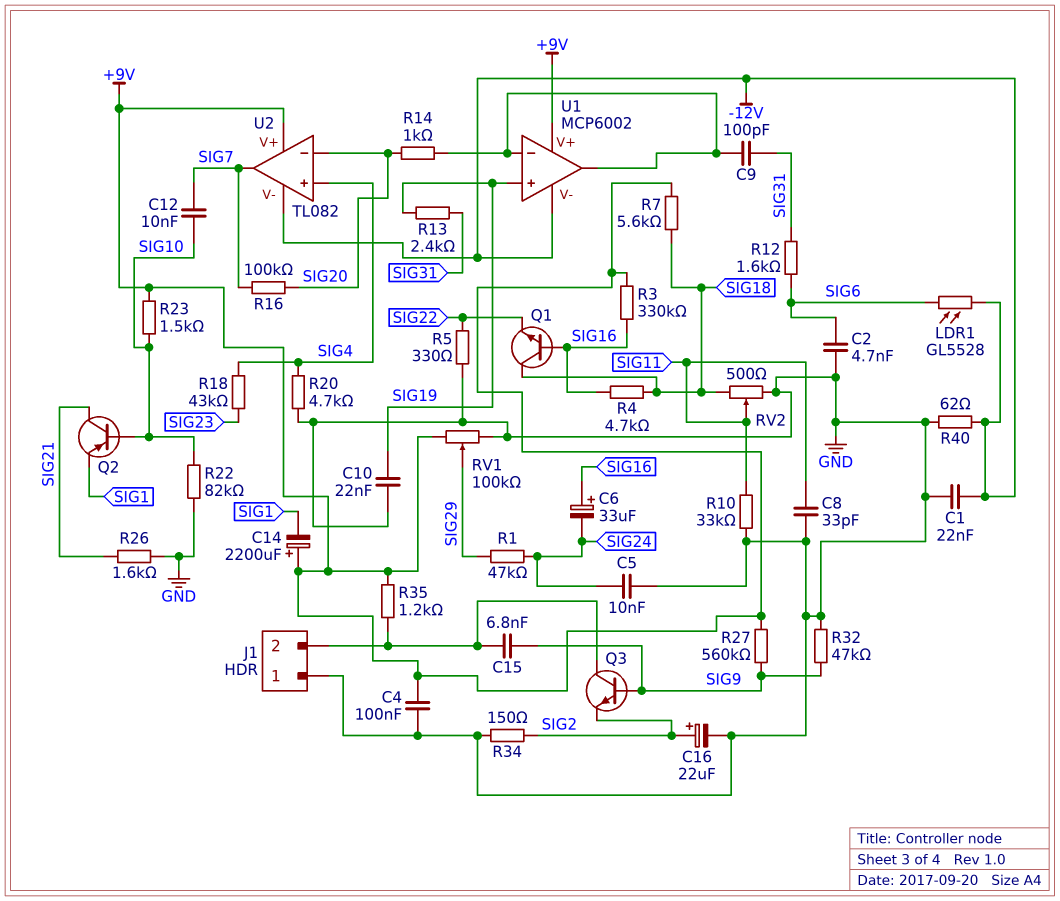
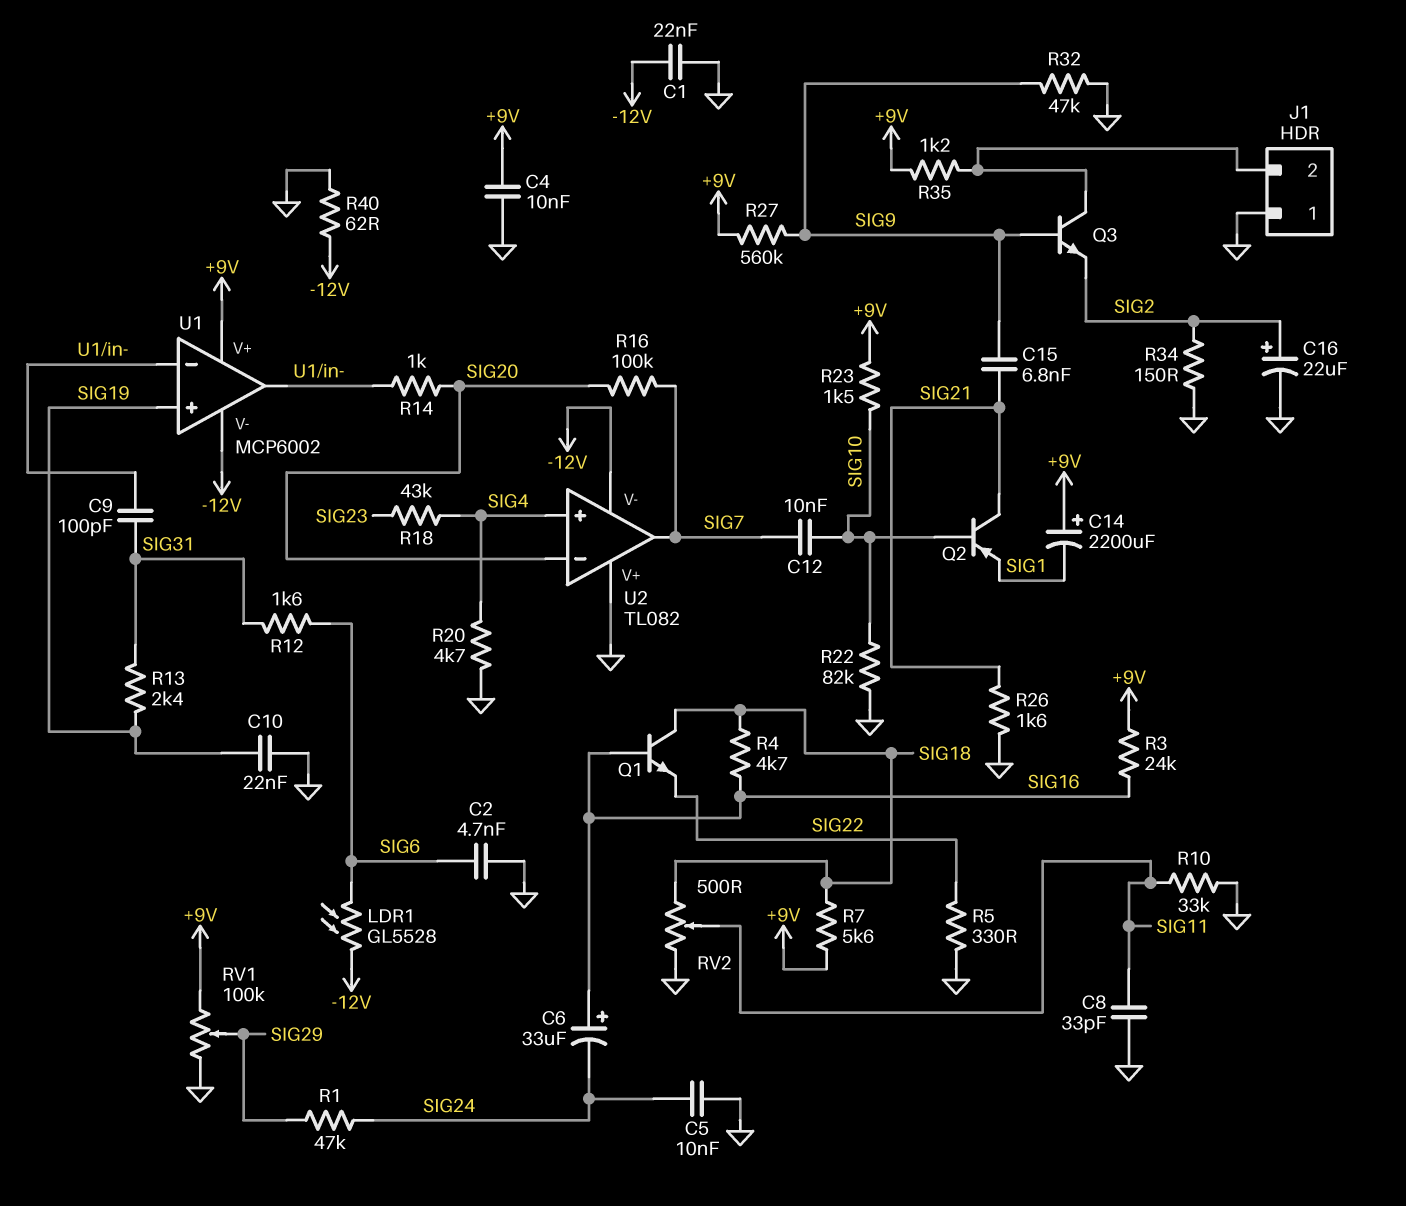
C4: 100nF (+9V, GND) -> 10nF (+9V, GND)
C15: 6.8nF (J1/2, SIG9) -> 6.8nF (SIG9, SIG21)
R3: 330k (+9V, SIG16) -> 24k (+9V, SIG16)
U2 pin V+: +9V -> GND

